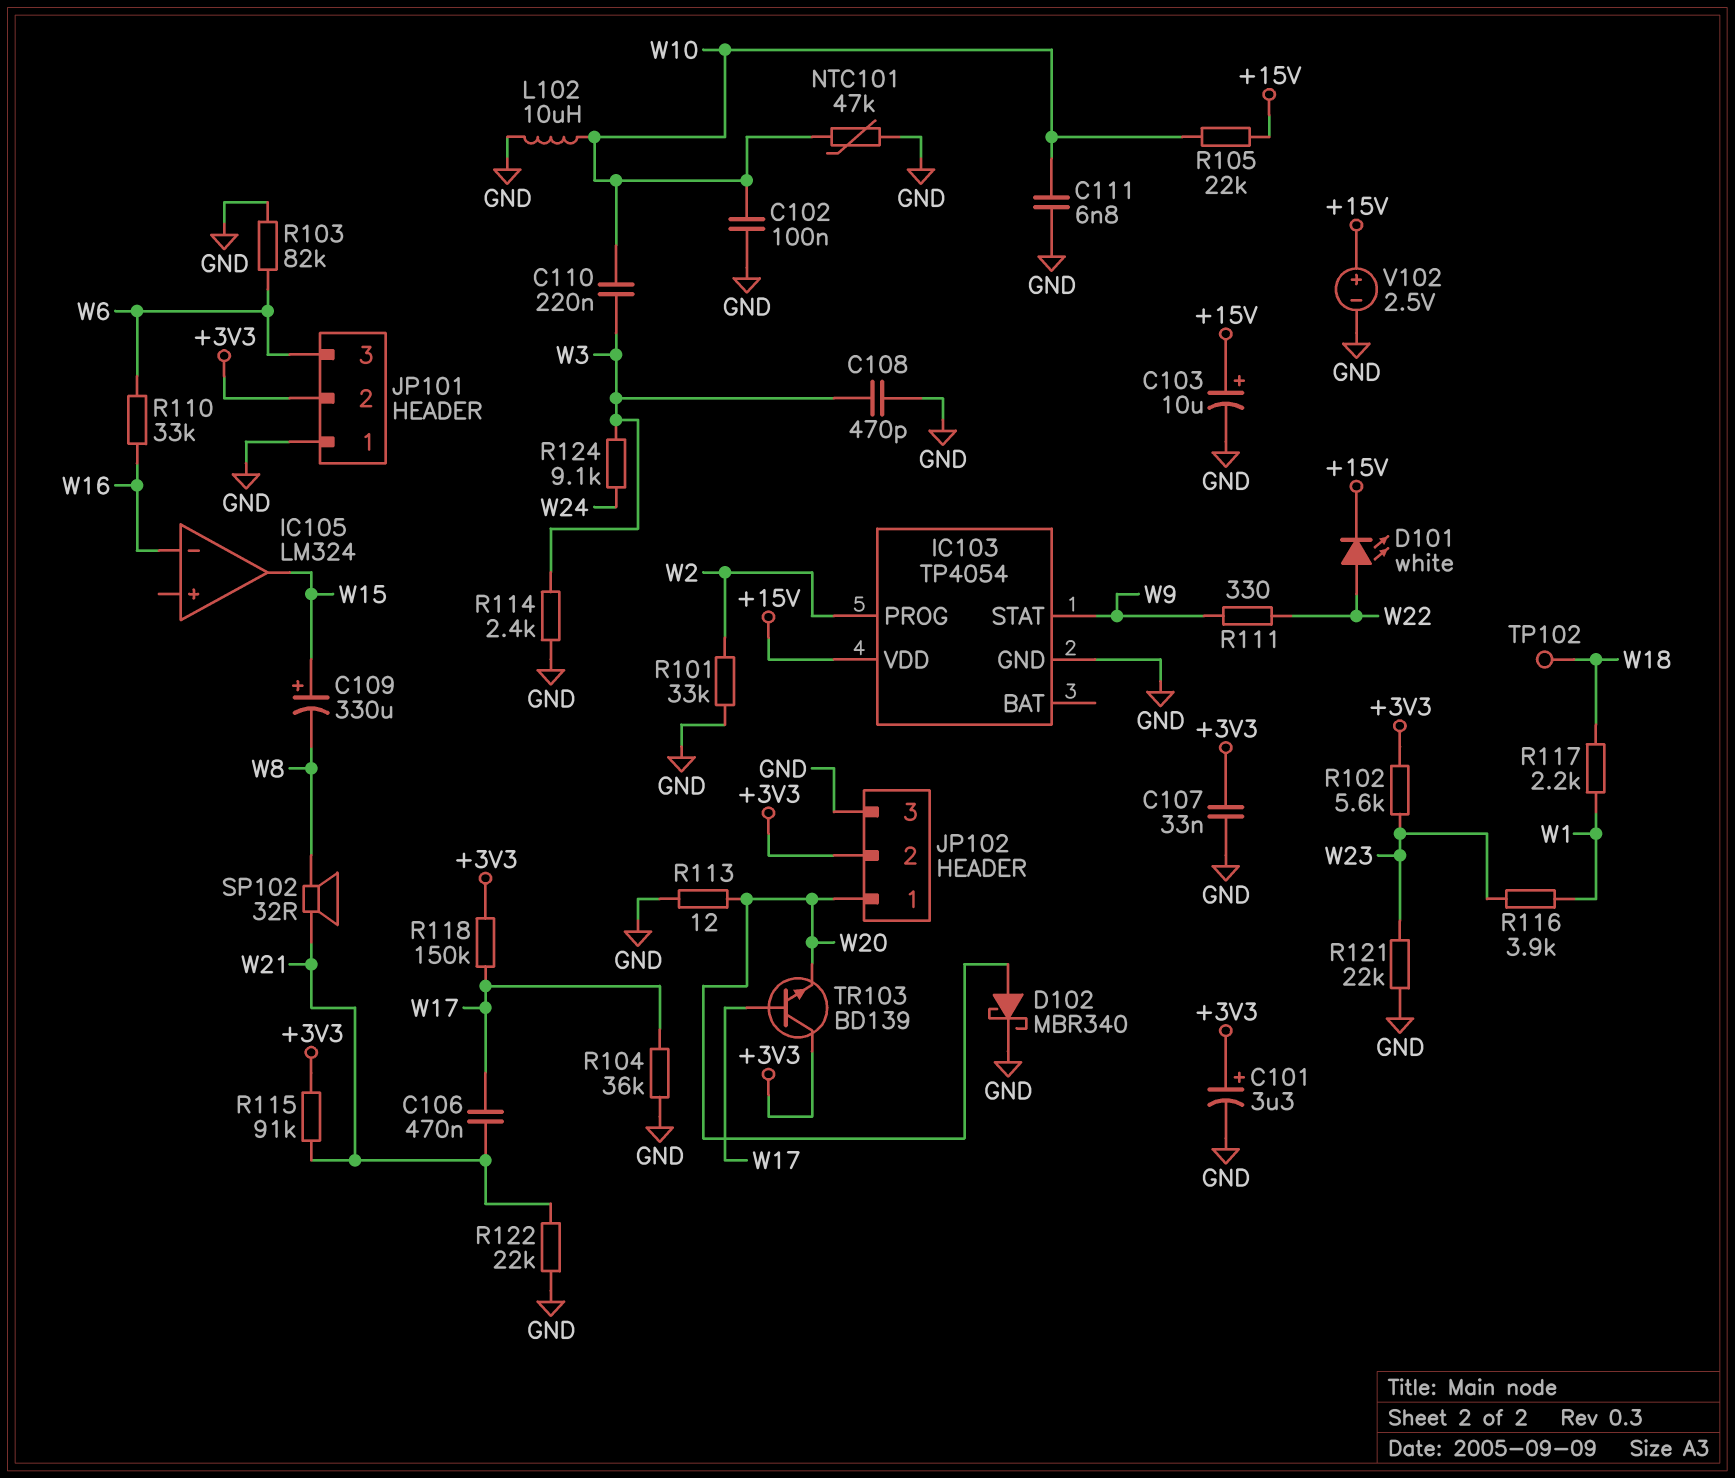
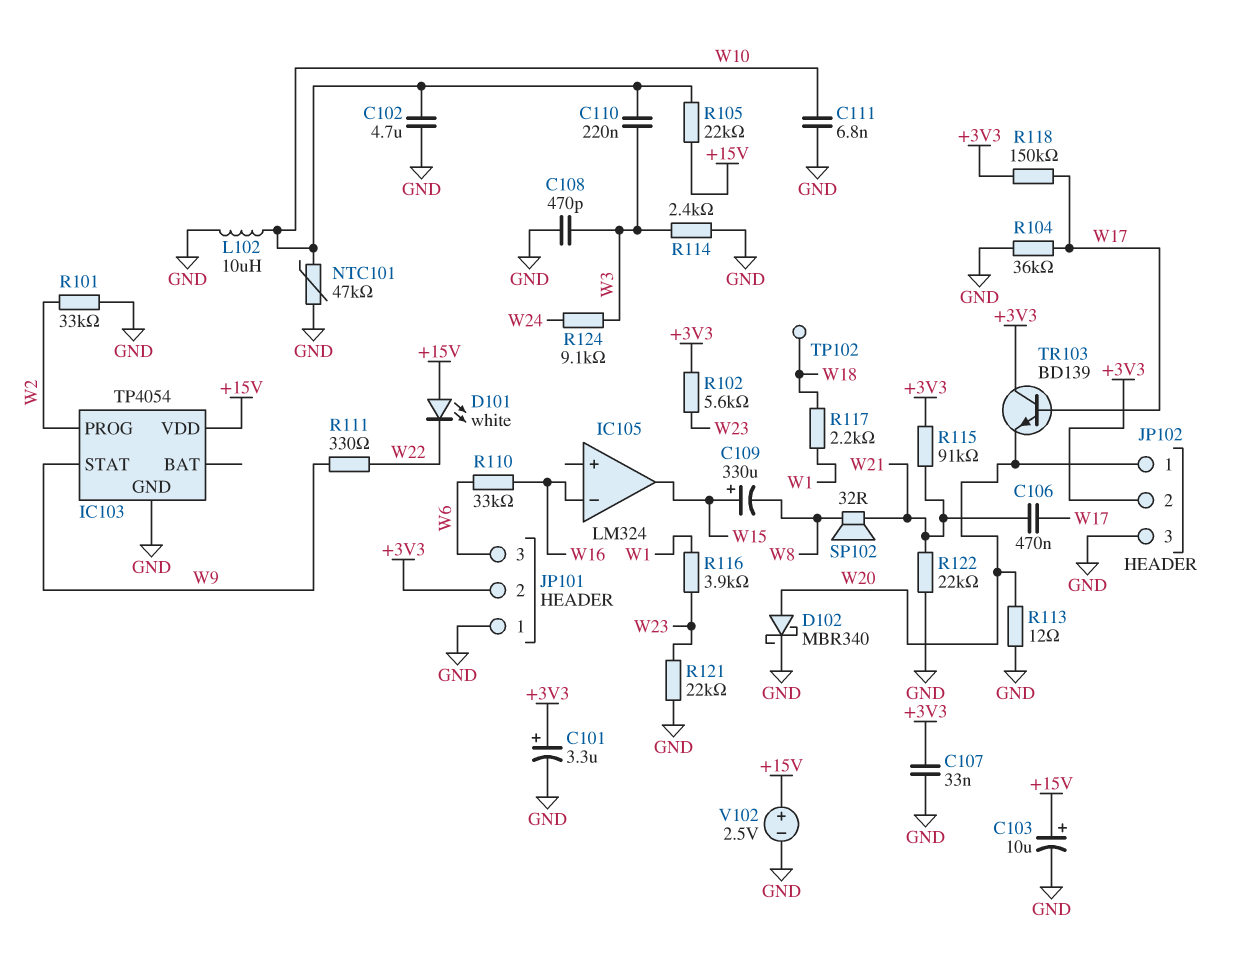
C102: 100nF (GND, W10) -> 4.7uF (GND, W10)
D101: LED white (A W22, K +15V) -> LED white (A +15V, K W22)
R103: 82k (GND, W6) -> none

